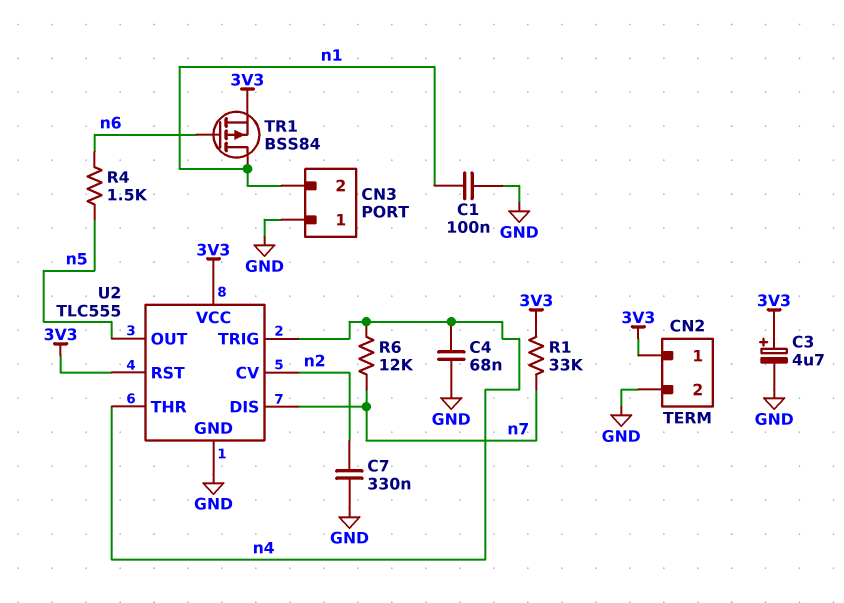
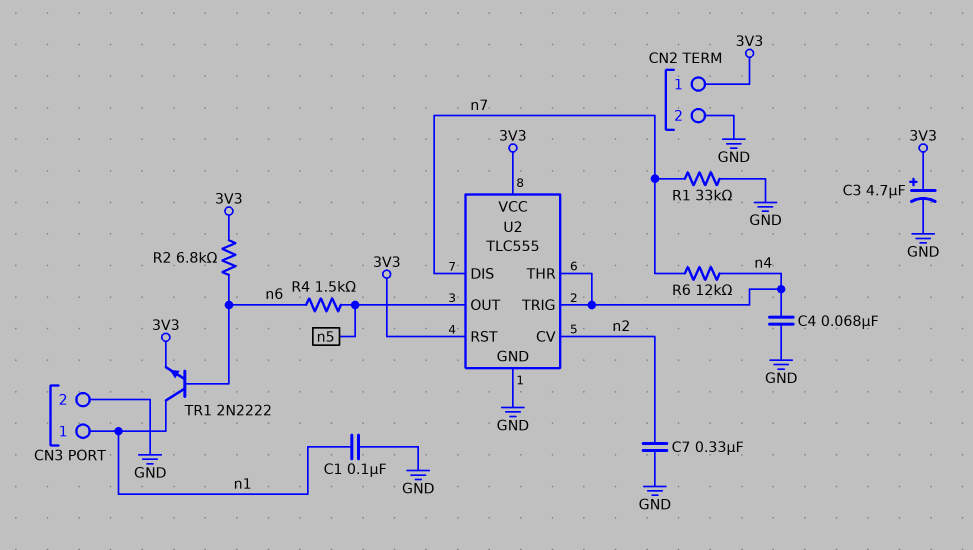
CN3 pin 1: GND -> n1
CN3 pin 2: n1 -> GND
R1: 33k (3V3, n7) -> 33k (GND, n7)
R2: none -> 6.8k (3V3, n6)
TR1: PMOS BSS84 (G n6, D n1, S 3V3) -> NPN 2N2222 (B n6, C n1, E 3V3)

